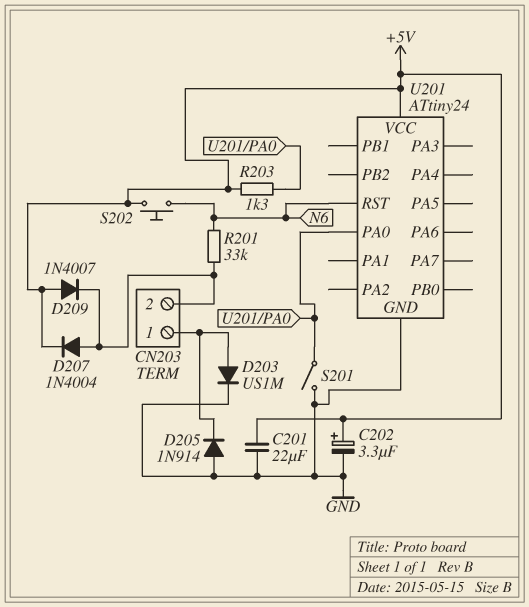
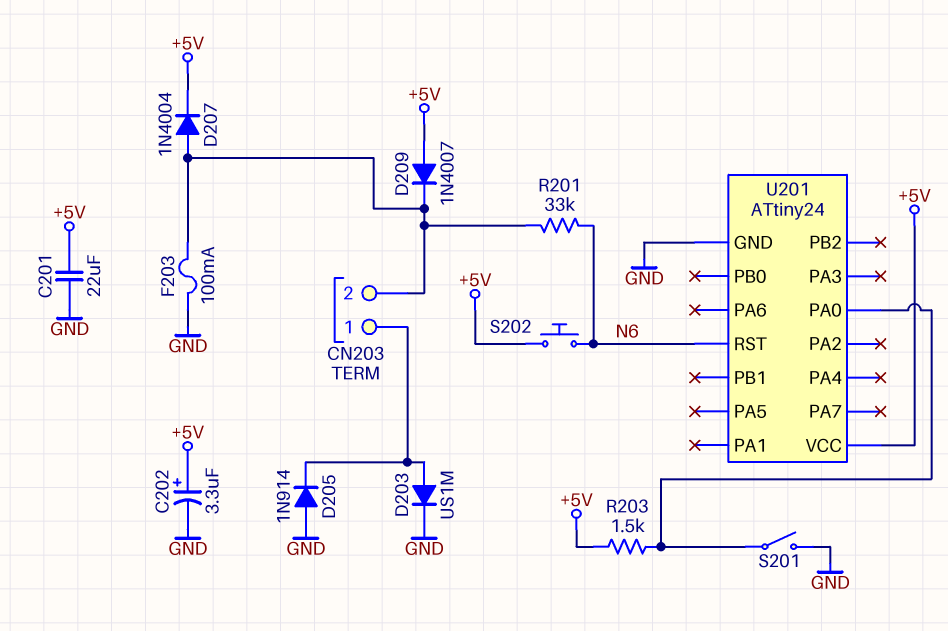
F203: none -> 100mA (CN203/2, GND)
R203: 1.3k (+5V, U201/PA0) -> 1.5k (+5V, U201/PA0)

